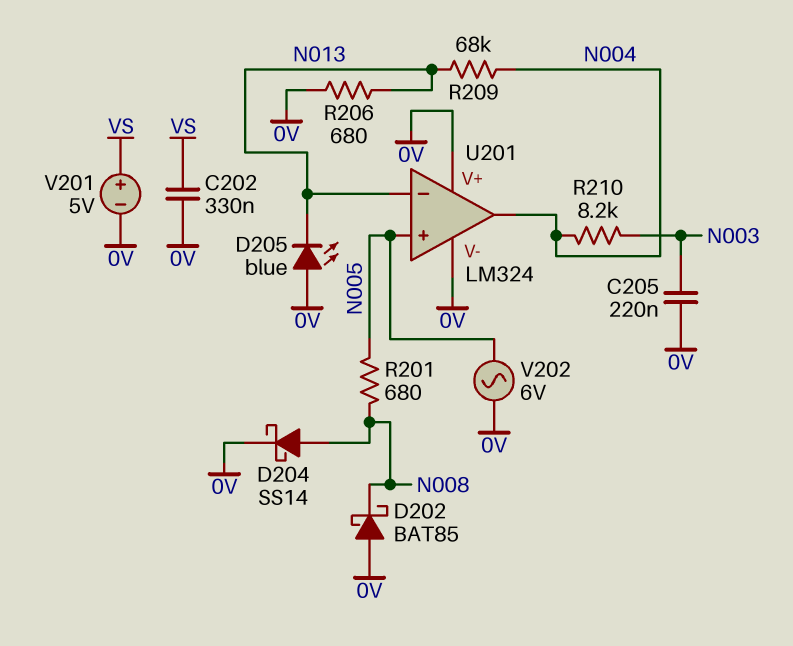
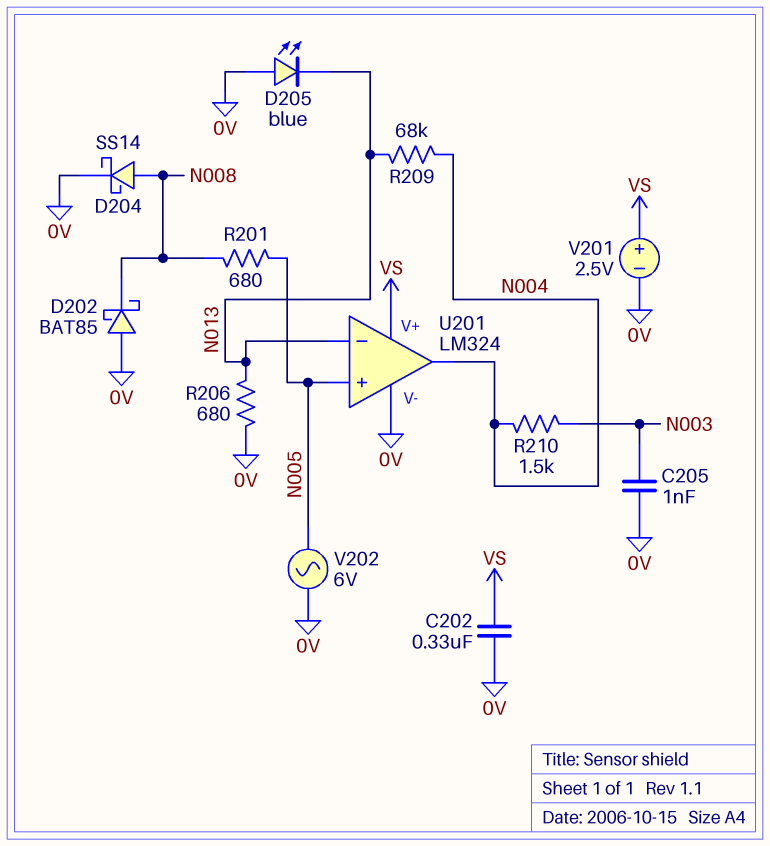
C205: 220nF (0V, N003) -> 1nF (0V, N003)
R210: 8.2k (N003, N004) -> 1.5k (N003, N004)
U201 pin V+: 0V -> VS
V201: 5V (plus VS, minus 0V) -> 2.5V (plus VS, minus 0V)

